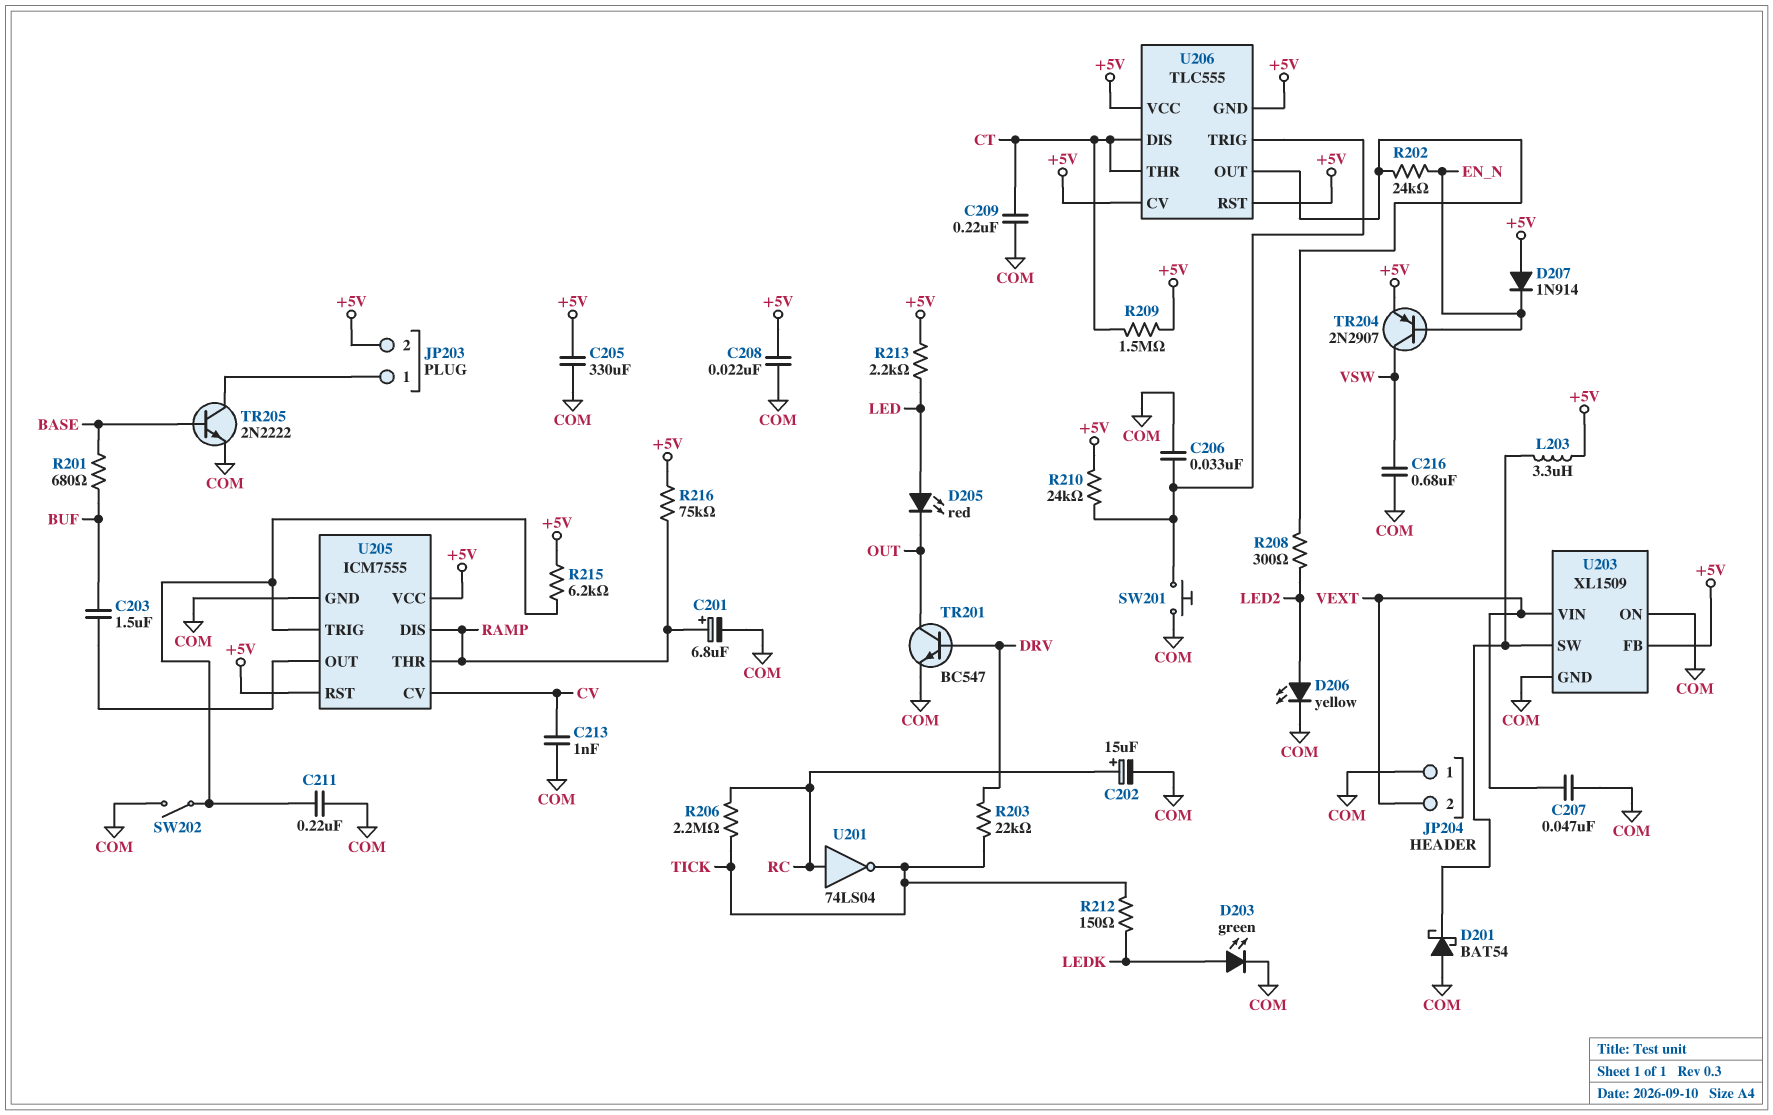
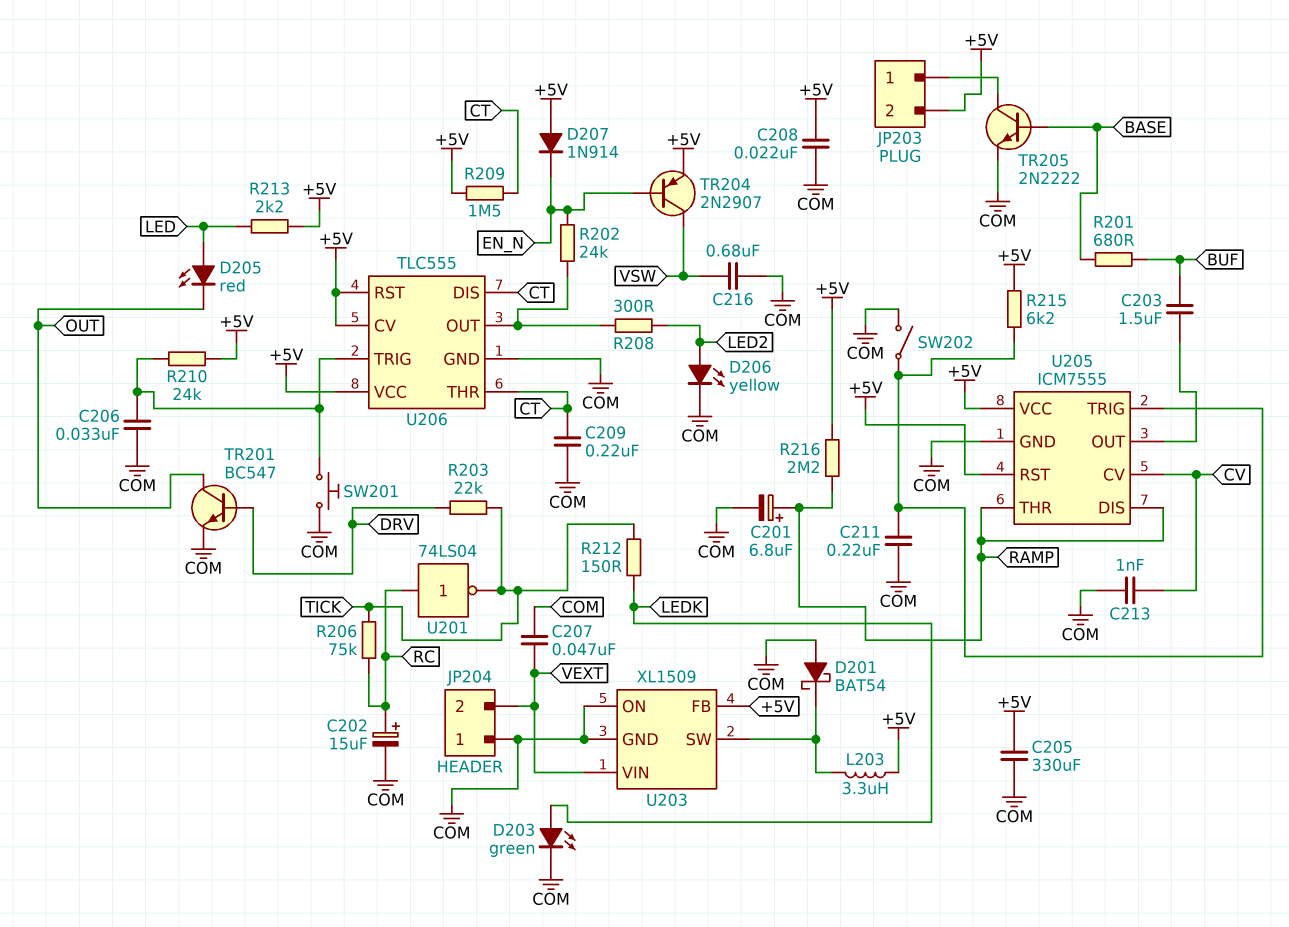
R206: 2.2M (RC, TICK) -> 75k (RC, TICK)
R216: 75k (+5V, RAMP) -> 2.2M (+5V, RAMP)
U206 pin GND: +5V -> COM

